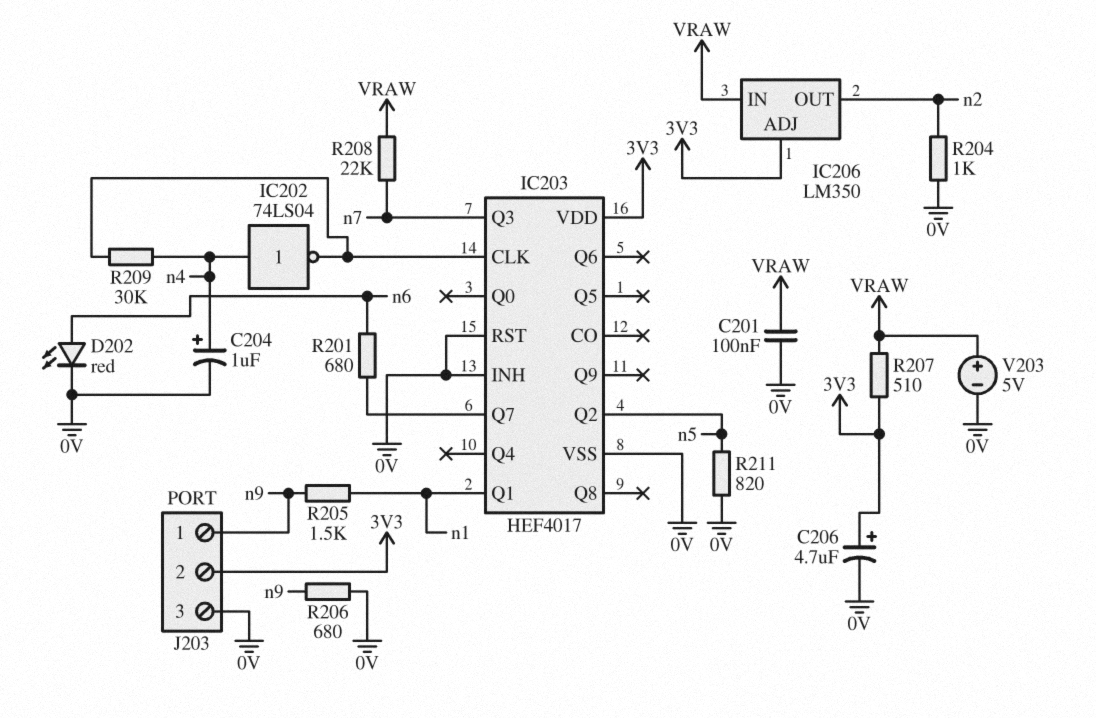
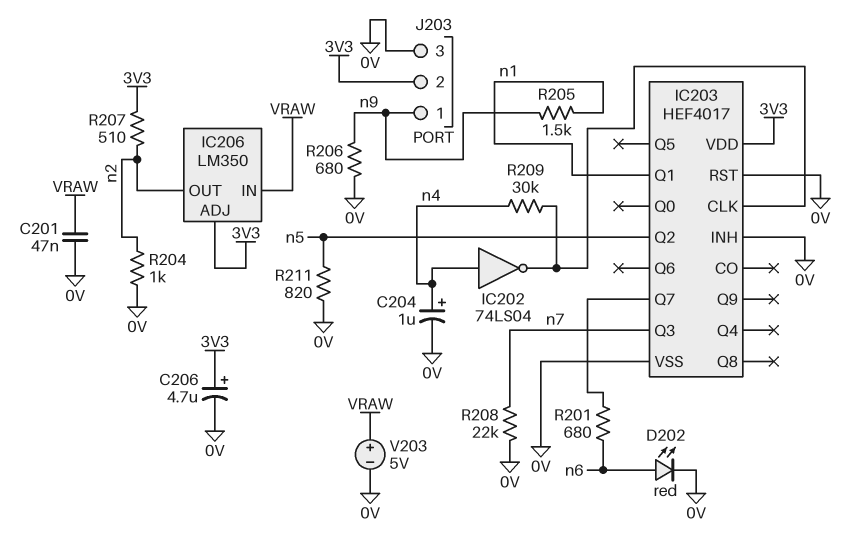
C201: 100nF (0V, VRAW) -> 47nF (0V, VRAW)
R207: 510 (3V3, VRAW) -> 510 (3V3, n2)
R208: 22k (VRAW, n7) -> 22k (0V, n7)

